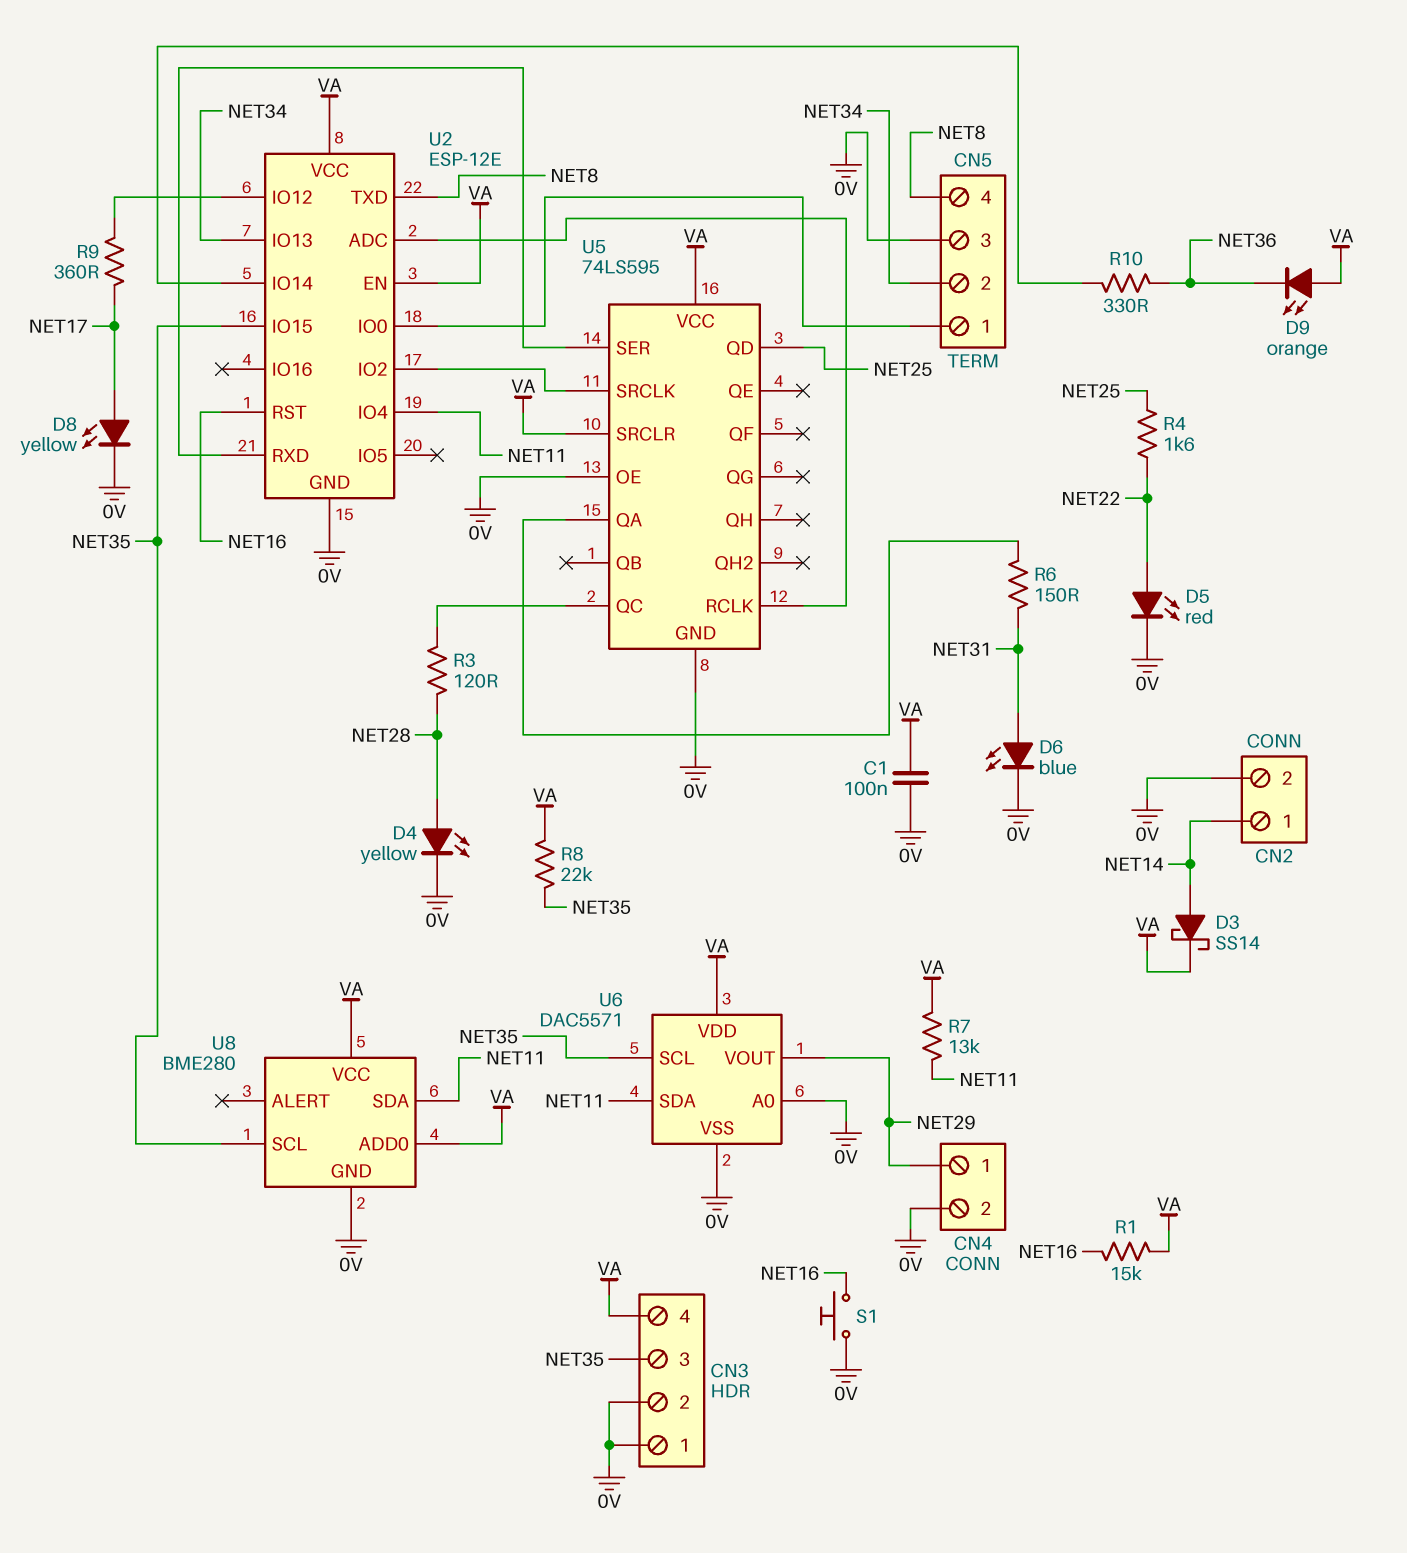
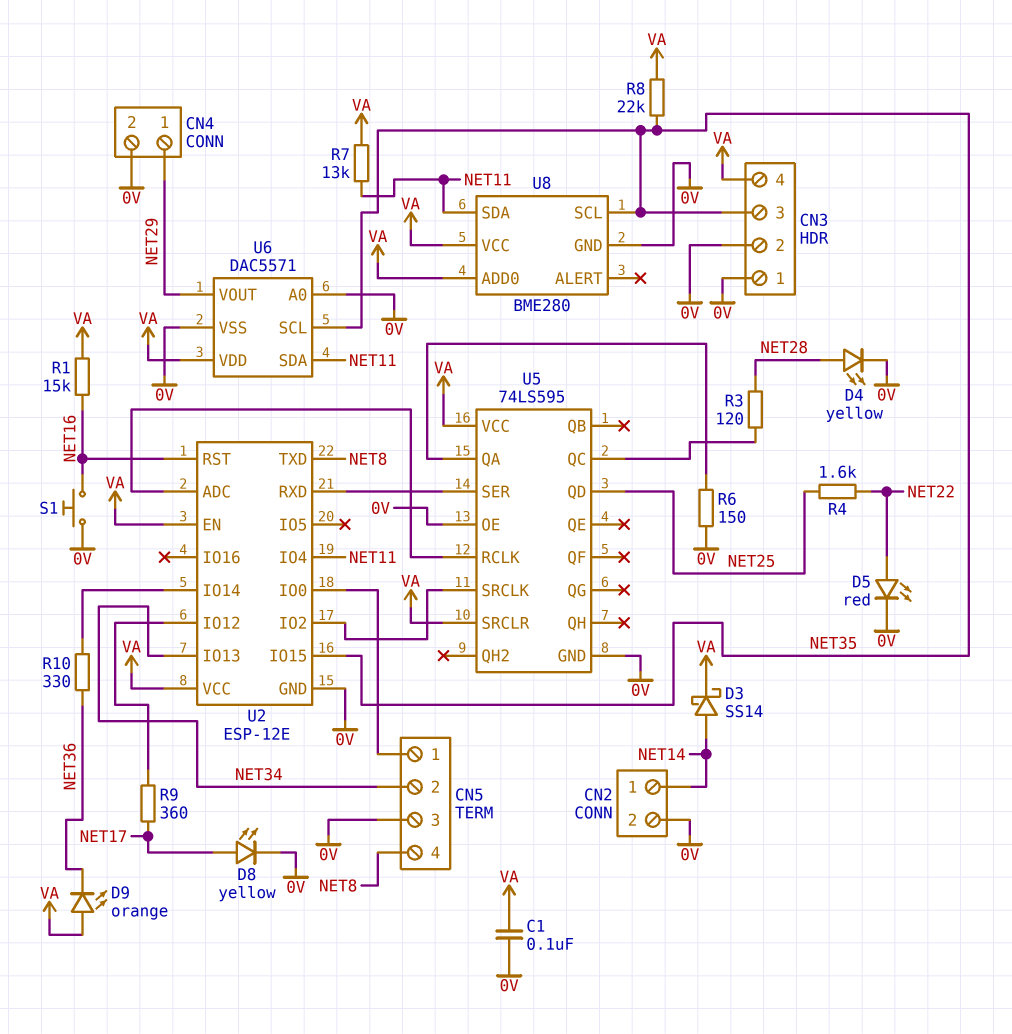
D6: LED blue (A NET31, K 0V) -> none
R6: 150 (NET31, U5/QA) -> 150 (0V, U5/QA)

